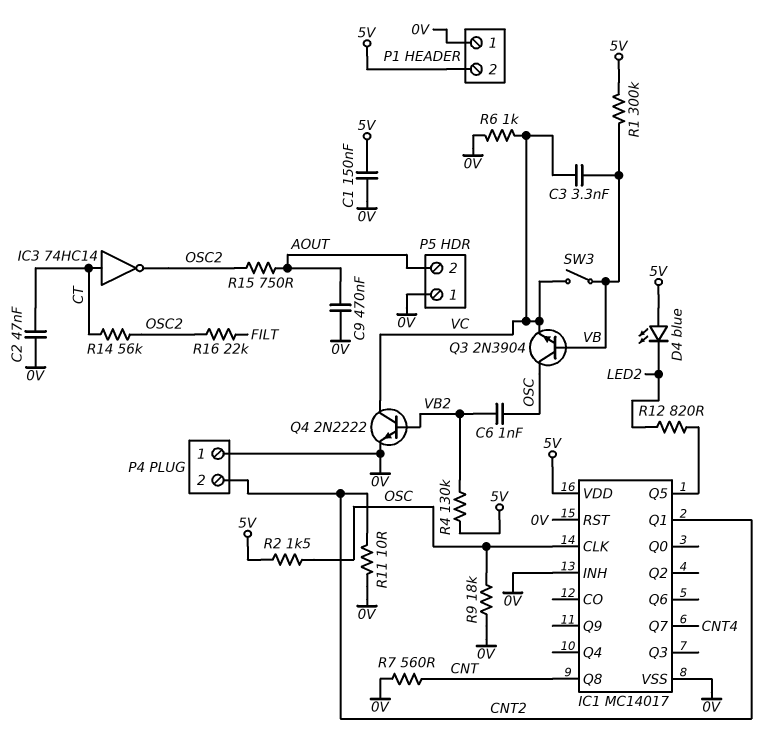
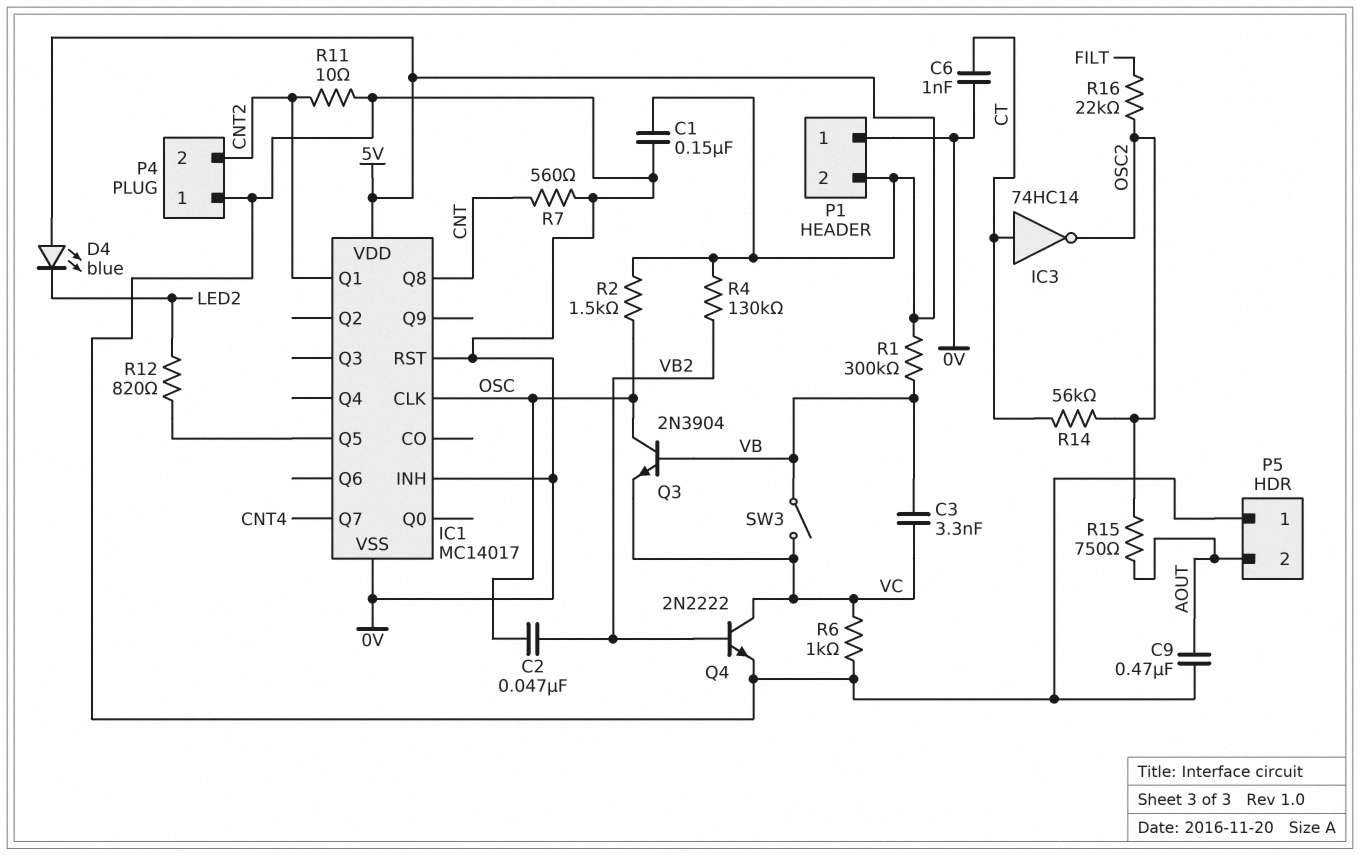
C2: 47nF (0V, CT) -> 47nF (OSC, VB2)
C6: 1nF (OSC, VB2) -> 1nF (0V, CT)
R9: 18k (0V, OSC) -> none

